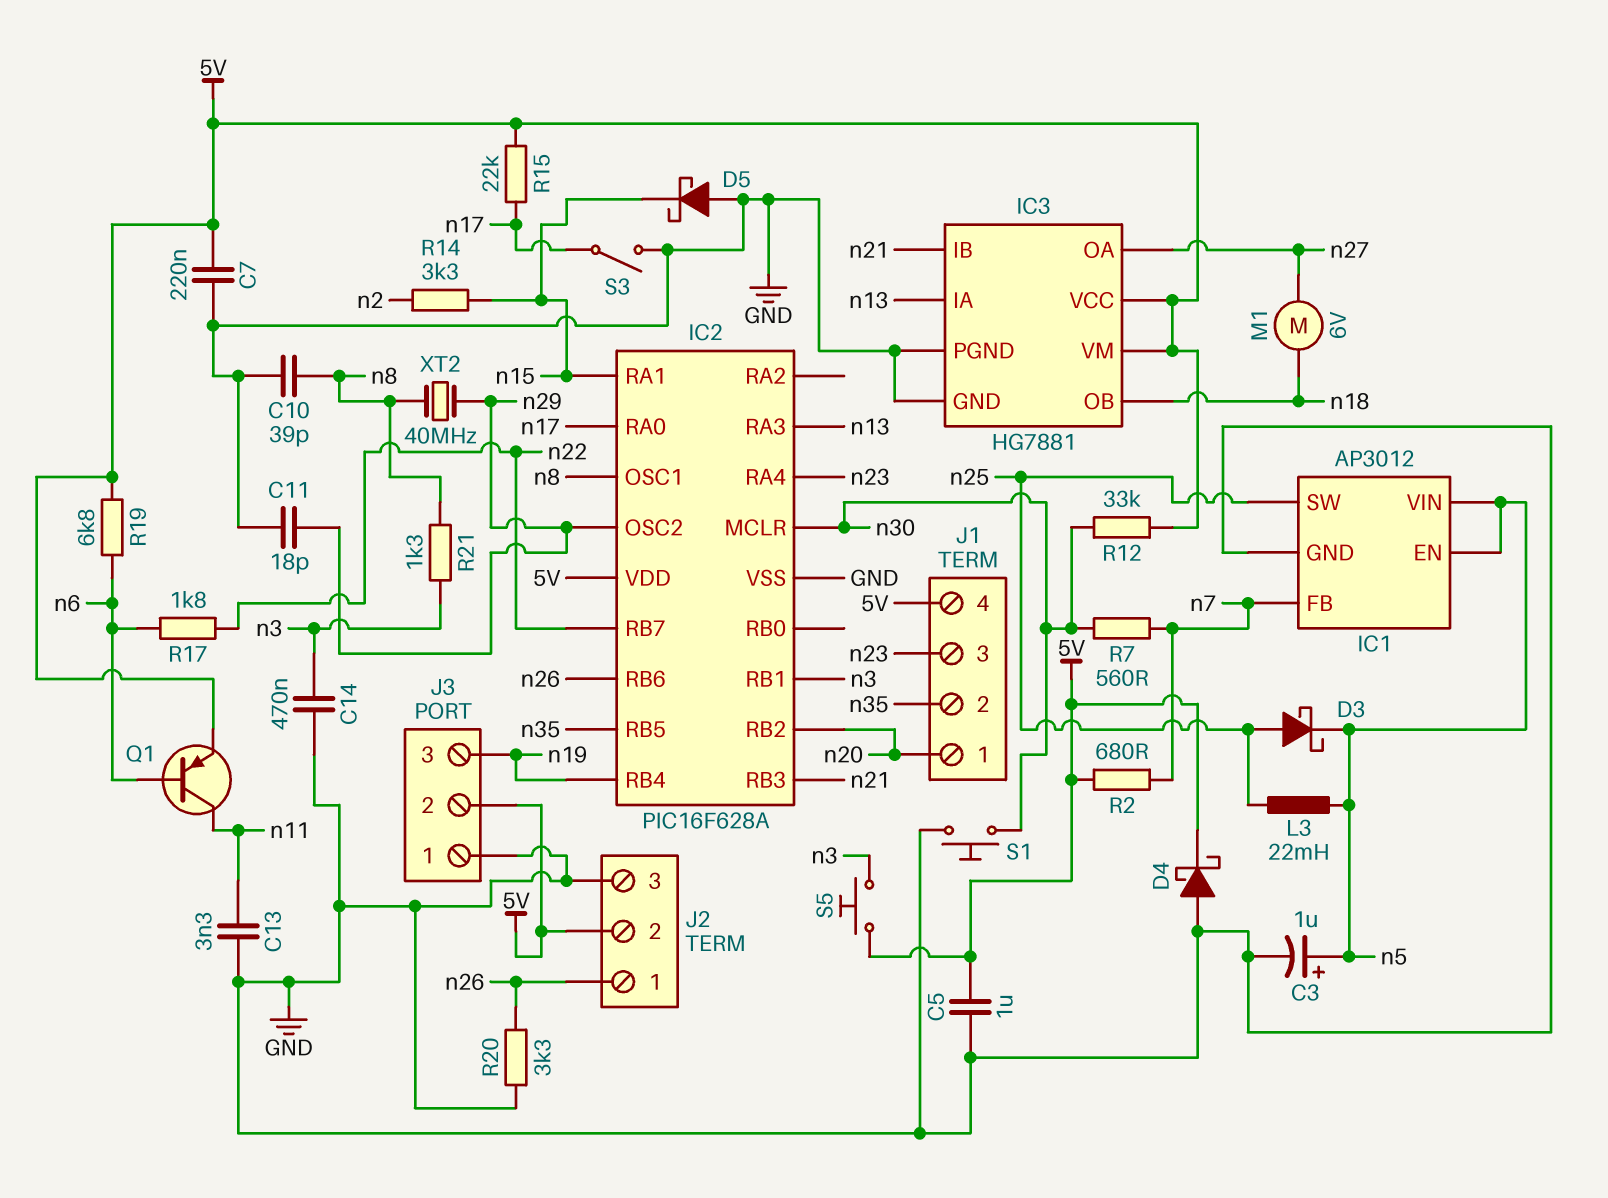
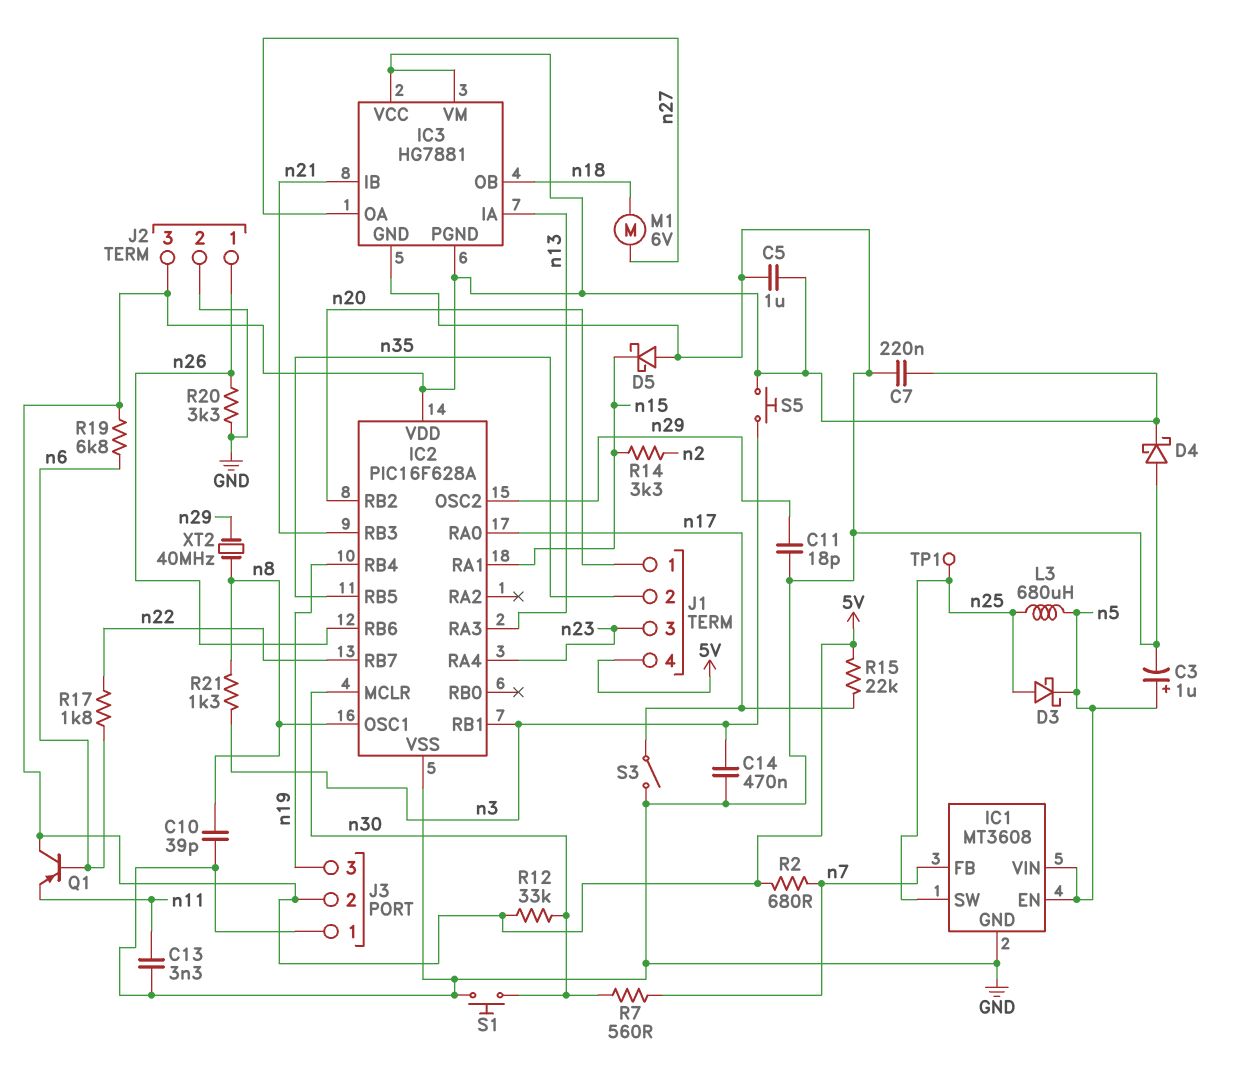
IC1: AP3012 -> MT3608
IC3 pin PGND: GND -> 5V
J2 pin 2: 5V -> GND
J2 pin 3: GND -> 5V
L3: 22mH (n5, n25) -> 680uH (n5, n25)
Q1: PNP (B n6, C n11, E 5V) -> PNP (B n6, C 5V, E n11)
TP1: none -> test point (n25)

